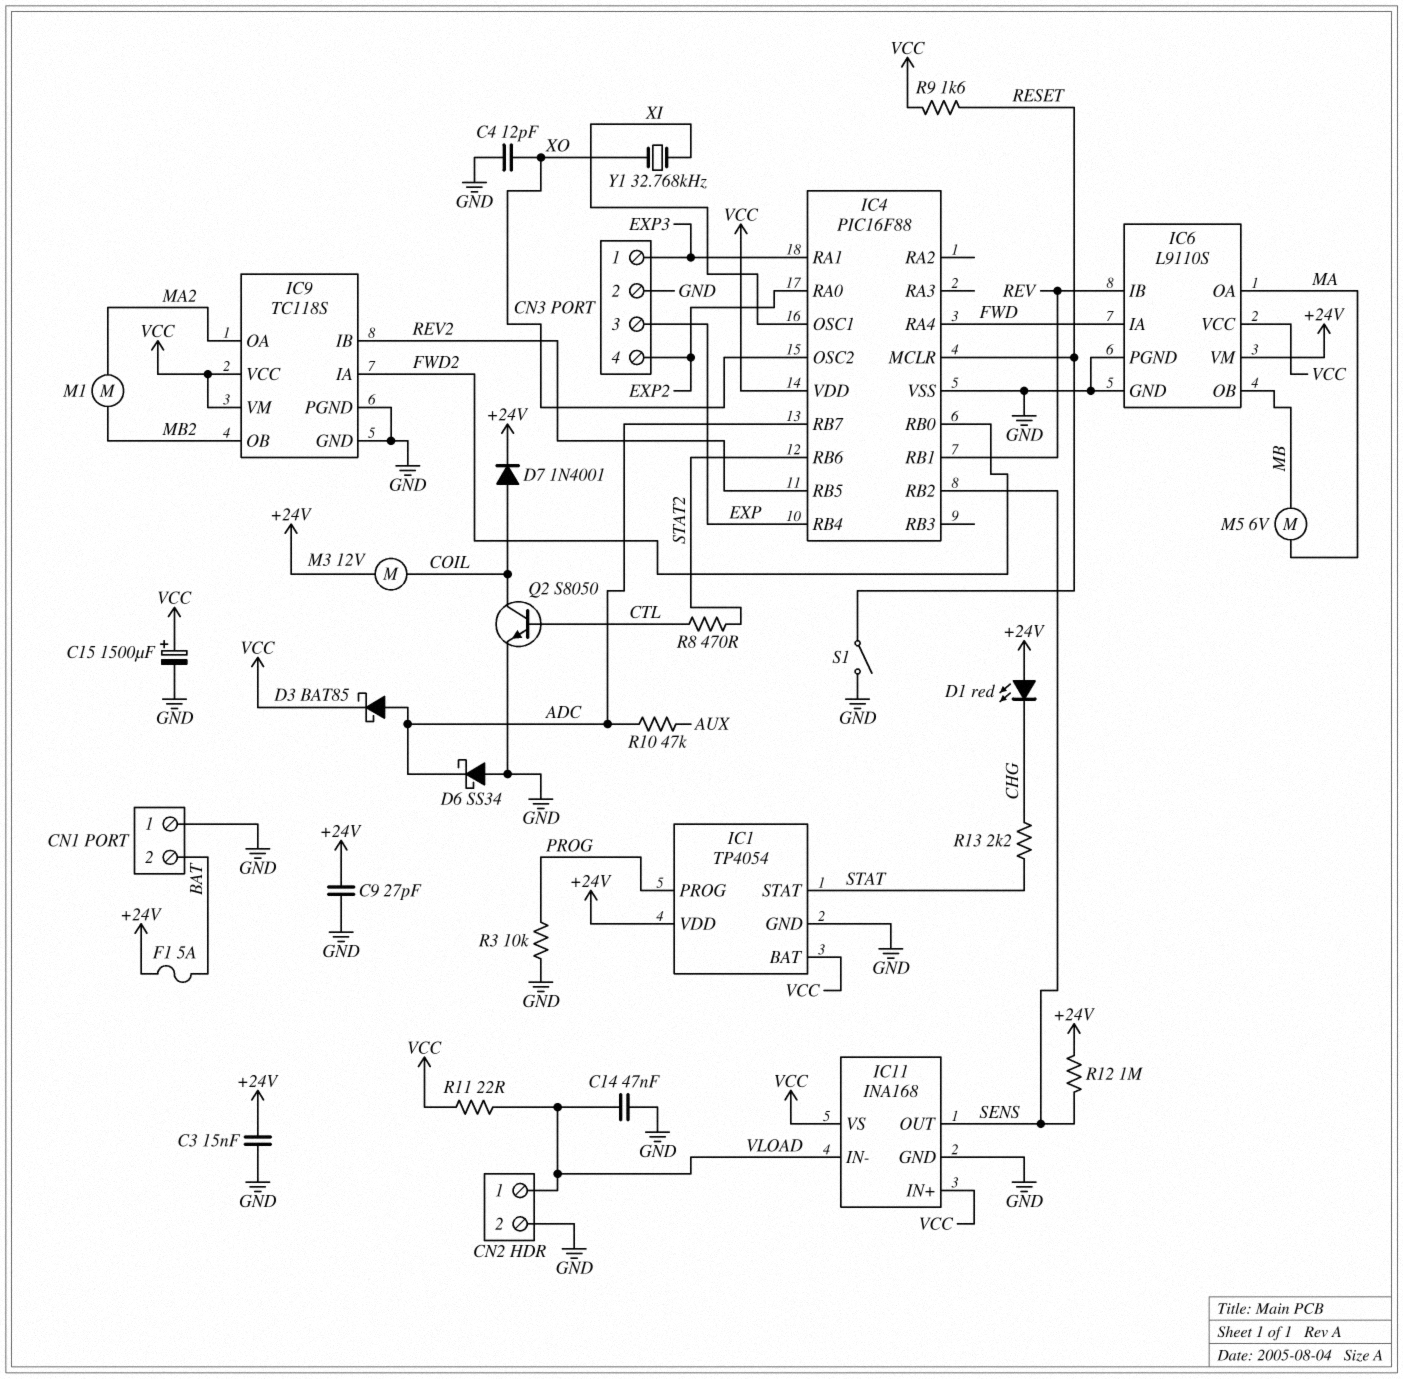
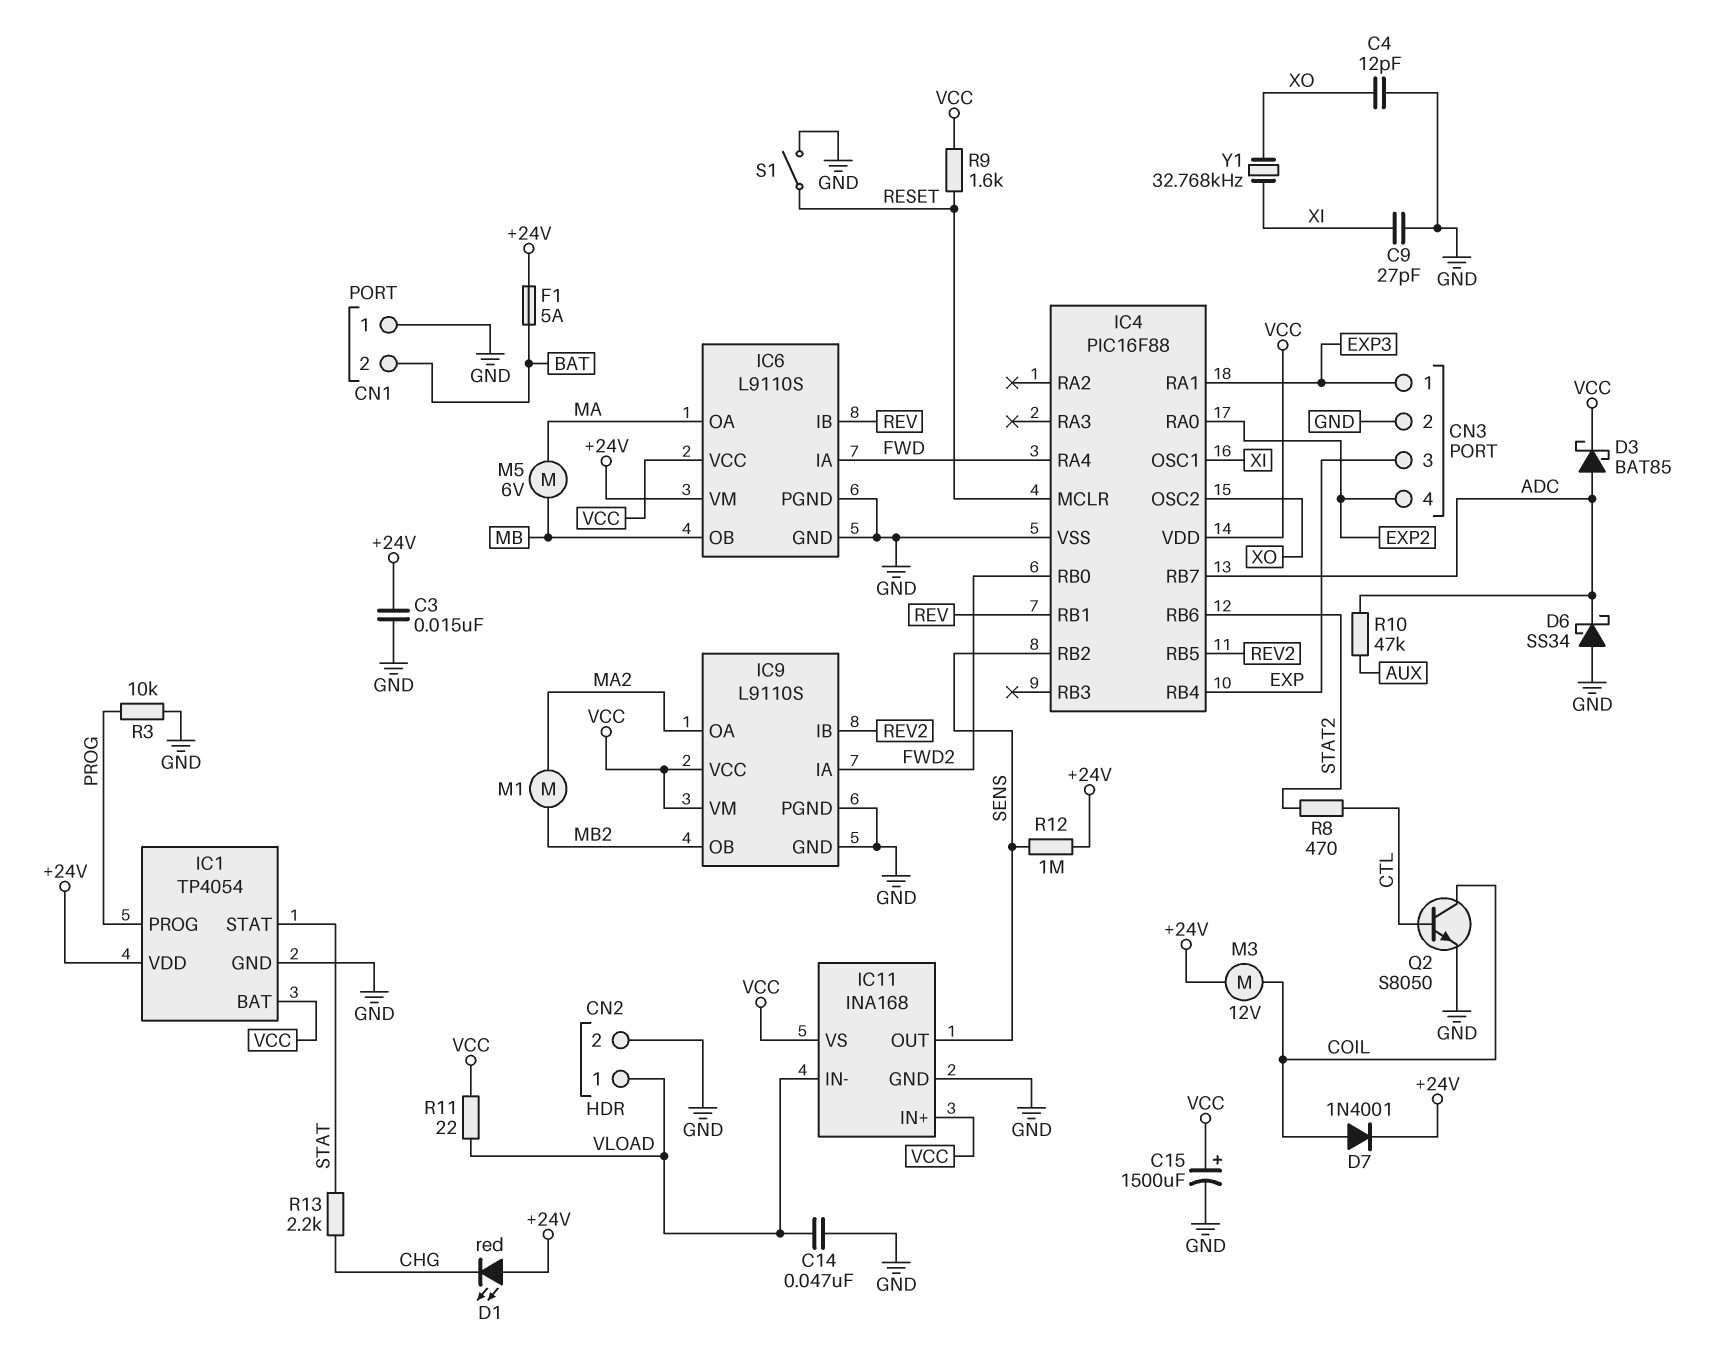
C9: 27pF (+24V, GND) -> 27pF (GND, XI)
IC9: TC118S -> L9110S

